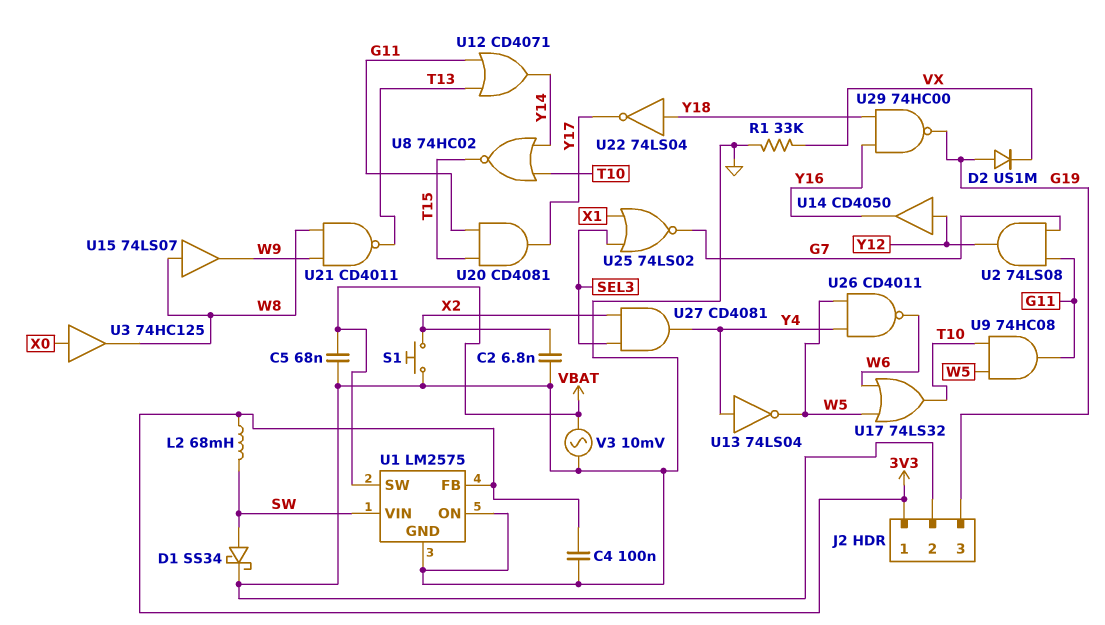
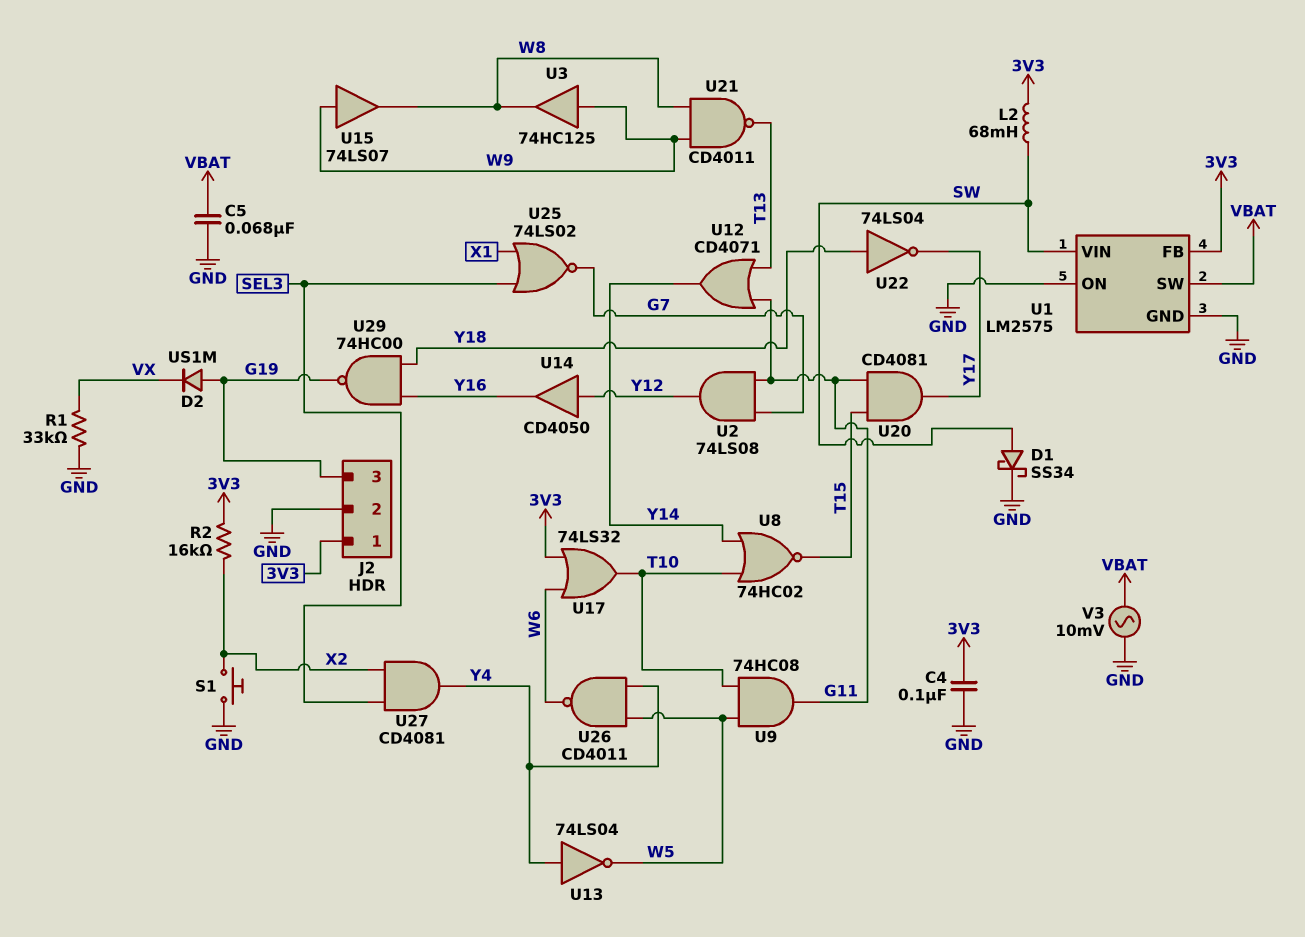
C2: 6.8nF (GND, X2) -> none
R2: none -> 16k (3V3, X2)
U3: buffer 74HC125 (in X0, out W8) -> buffer 74HC125 (in W9, out W8)
U15: buffer 74LS07 (in W8, out W9) -> buffer 74LS07 (in W9, out W8)
U17: OR 74LS32 (in W5, in W6, out T10) -> OR 74LS32 (in 3V3, in W6, out T10)

